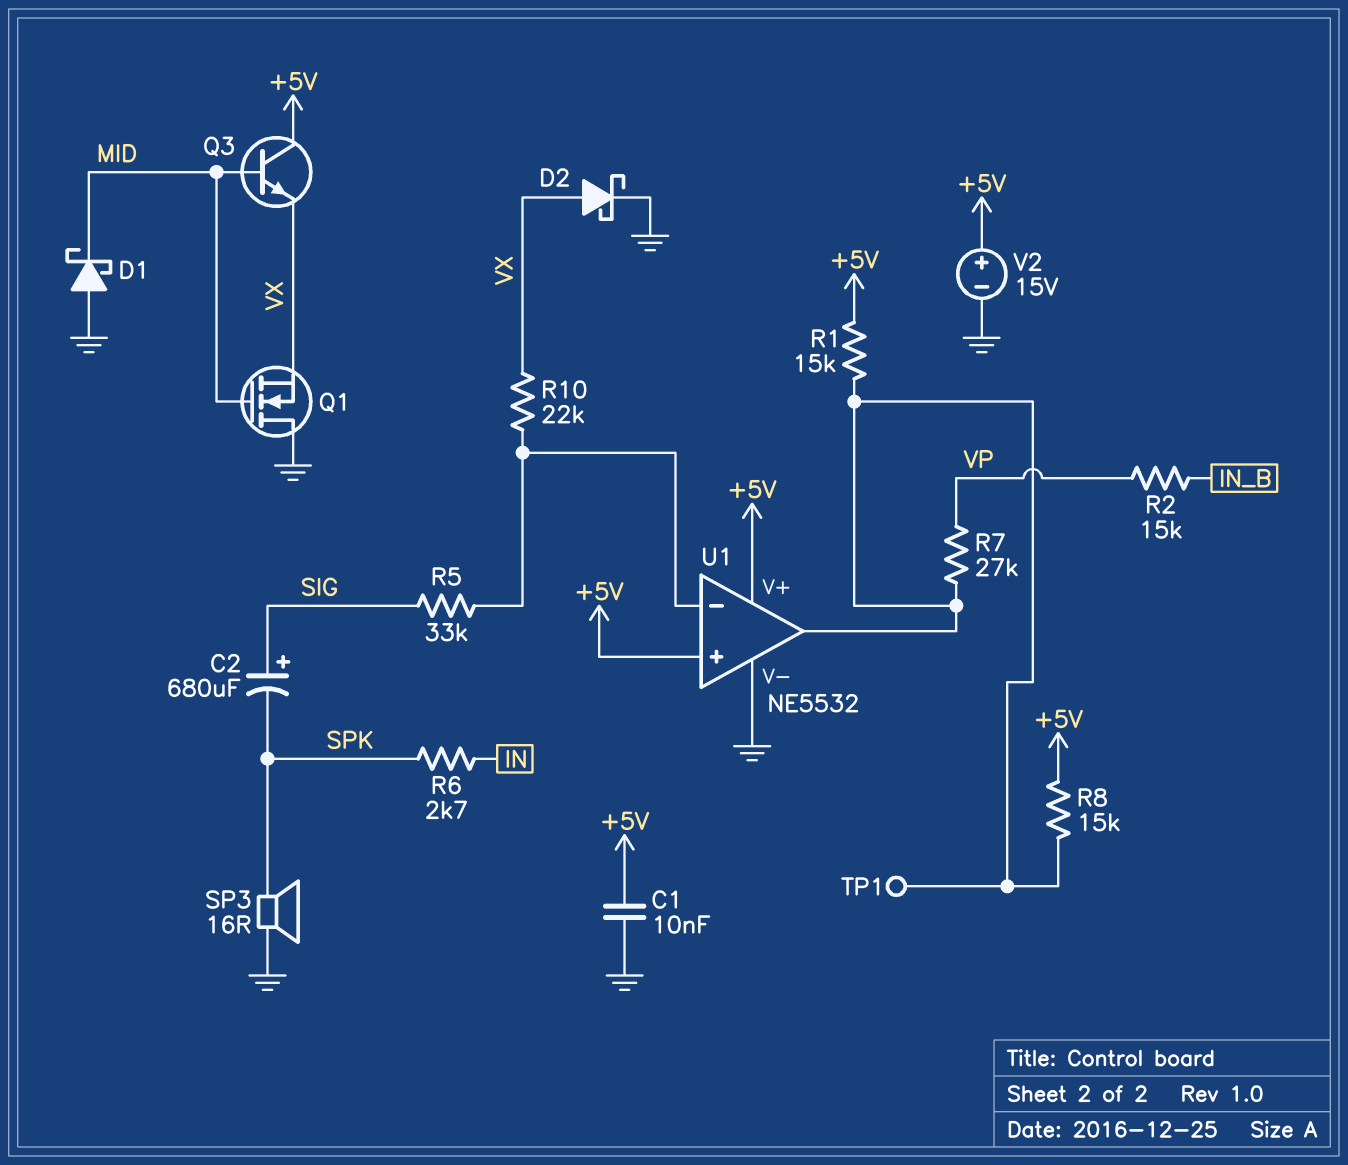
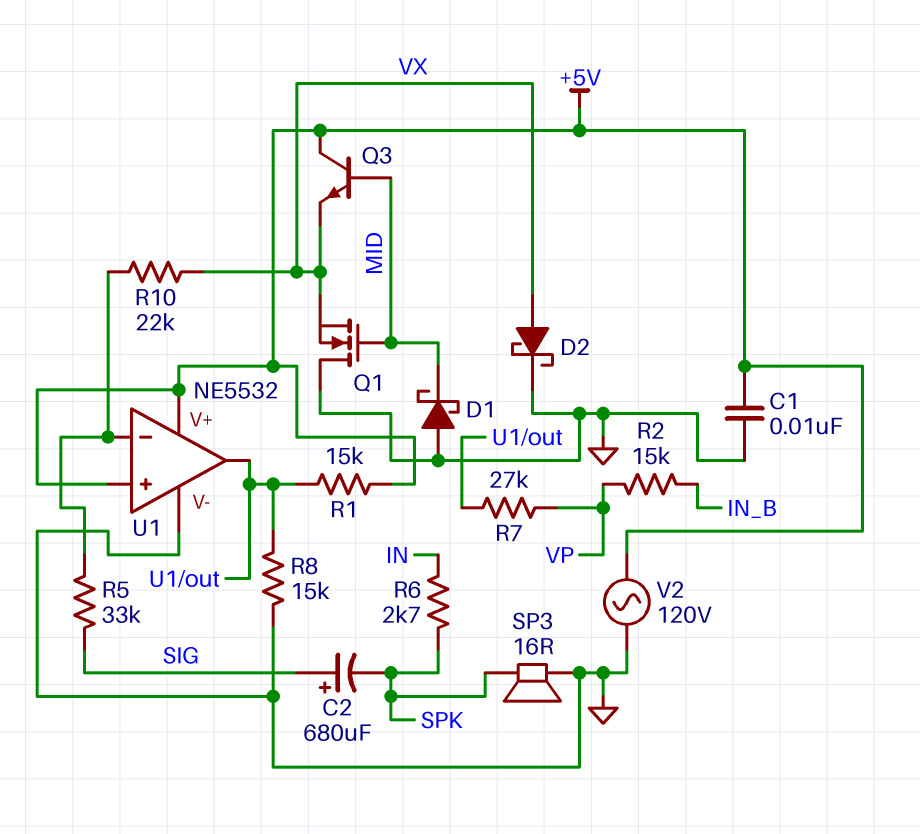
R8: 15k (+5V, U1/out) -> 15k (GND, U1/out)
TP1: test point (U1/out) -> none
V2: 15V (plus +5V, minus GND) -> AC 120V (+5V, GND)

